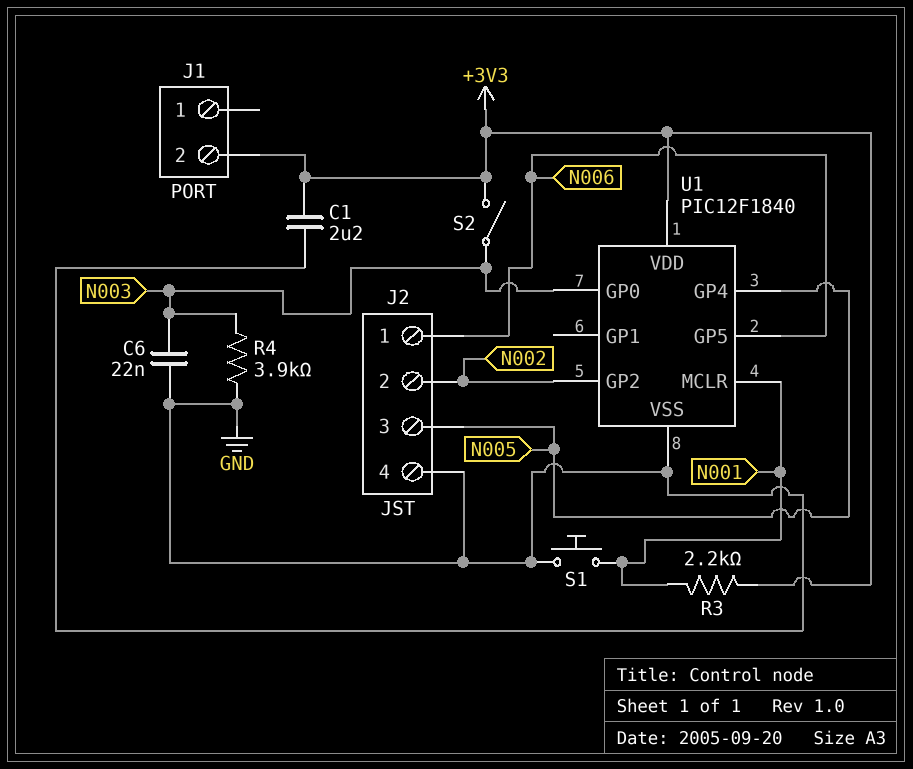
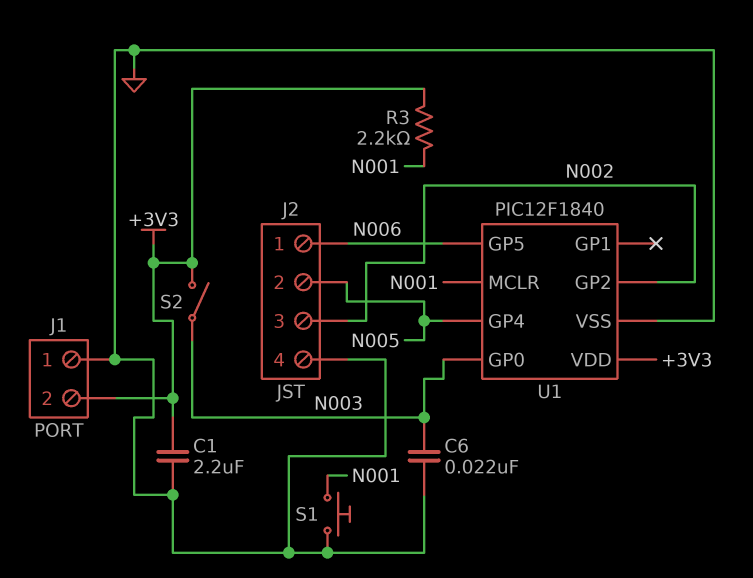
J1 pin 1: none -> GND
J2 pin 2: N002 -> N005
J2 pin 3: N005 -> N002
R4: 3.9k (GND, N003) -> none

